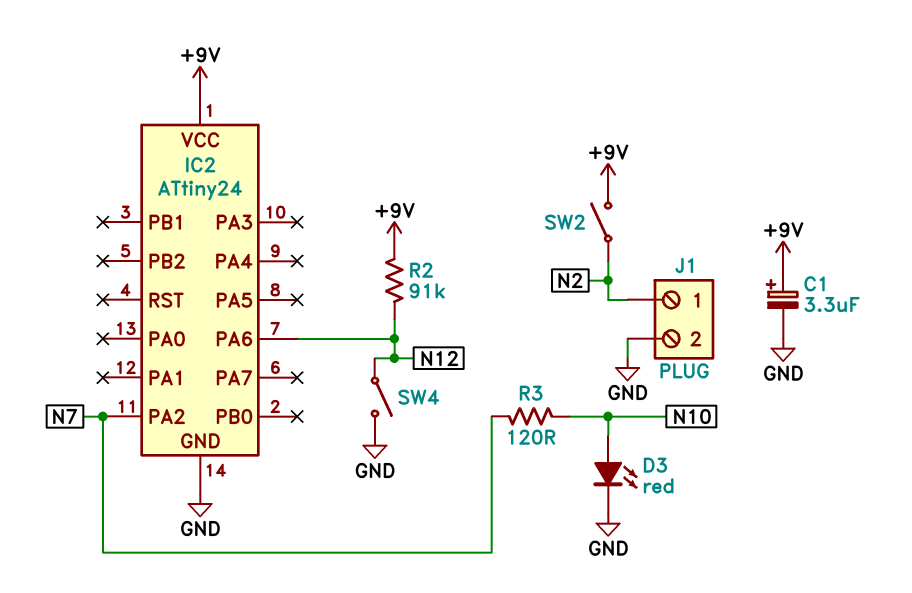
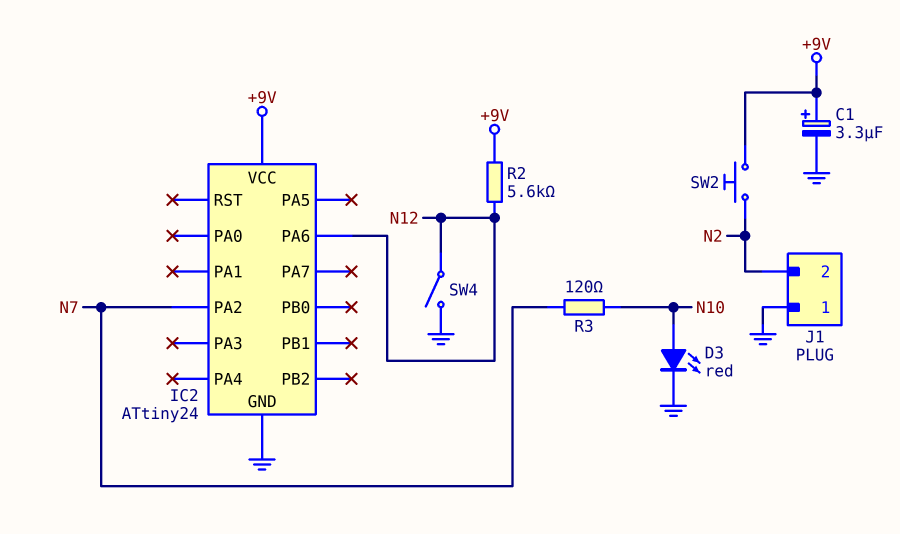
J1 pin 1: N2 -> GND
J1 pin 2: GND -> N2
R2: 91k (+9V, N12) -> 5.6k (+9V, N12)
SW2: switch (+9V, N2) -> button (+9V, N2)

